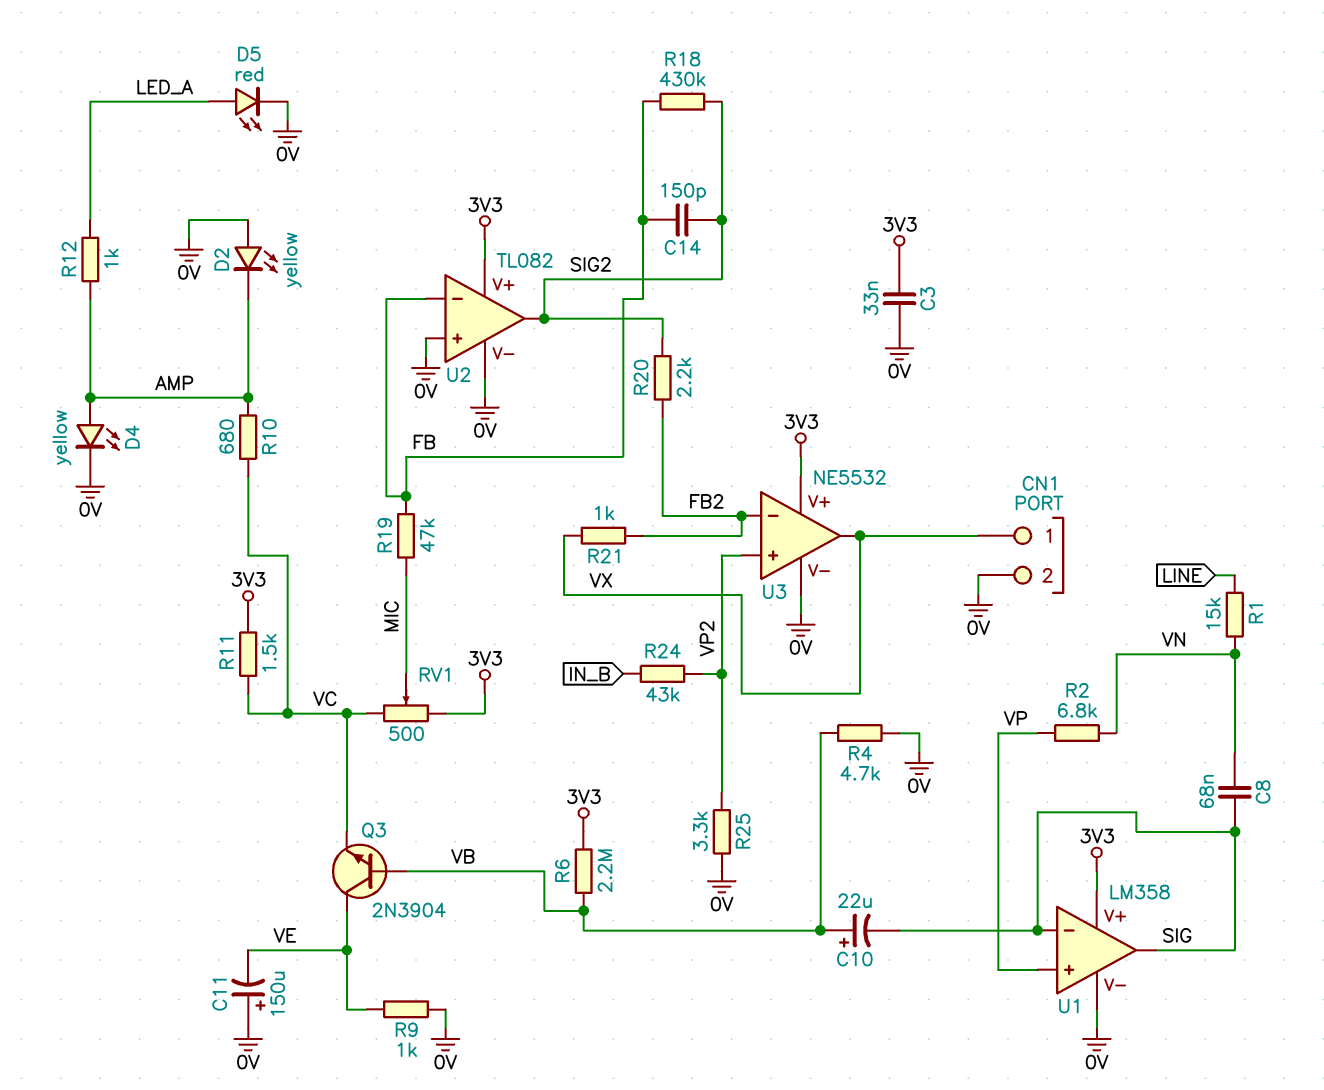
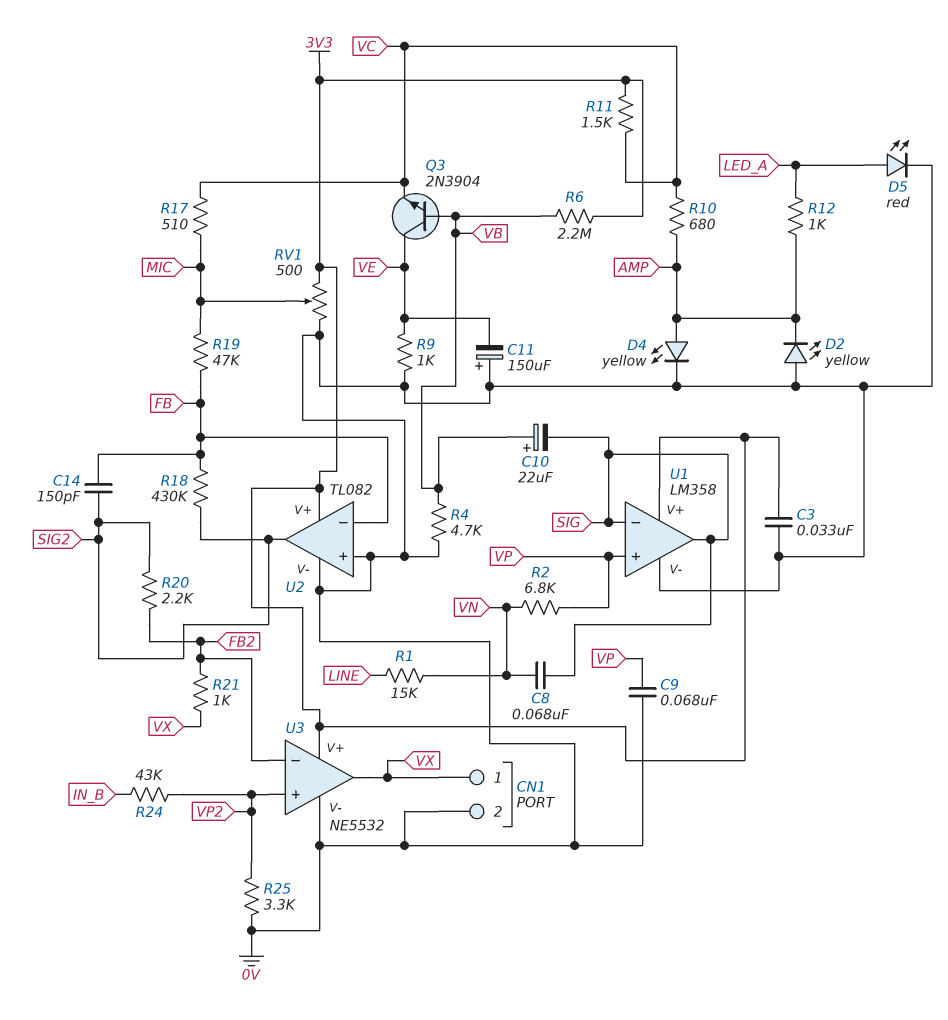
C9: none -> 68nF (0V, VP)
R17: none -> 510 (MIC, VC)
RV1: 500 (3V3, VC, wiper MIC) -> 500 (0V, 3V3, wiper MIC)

